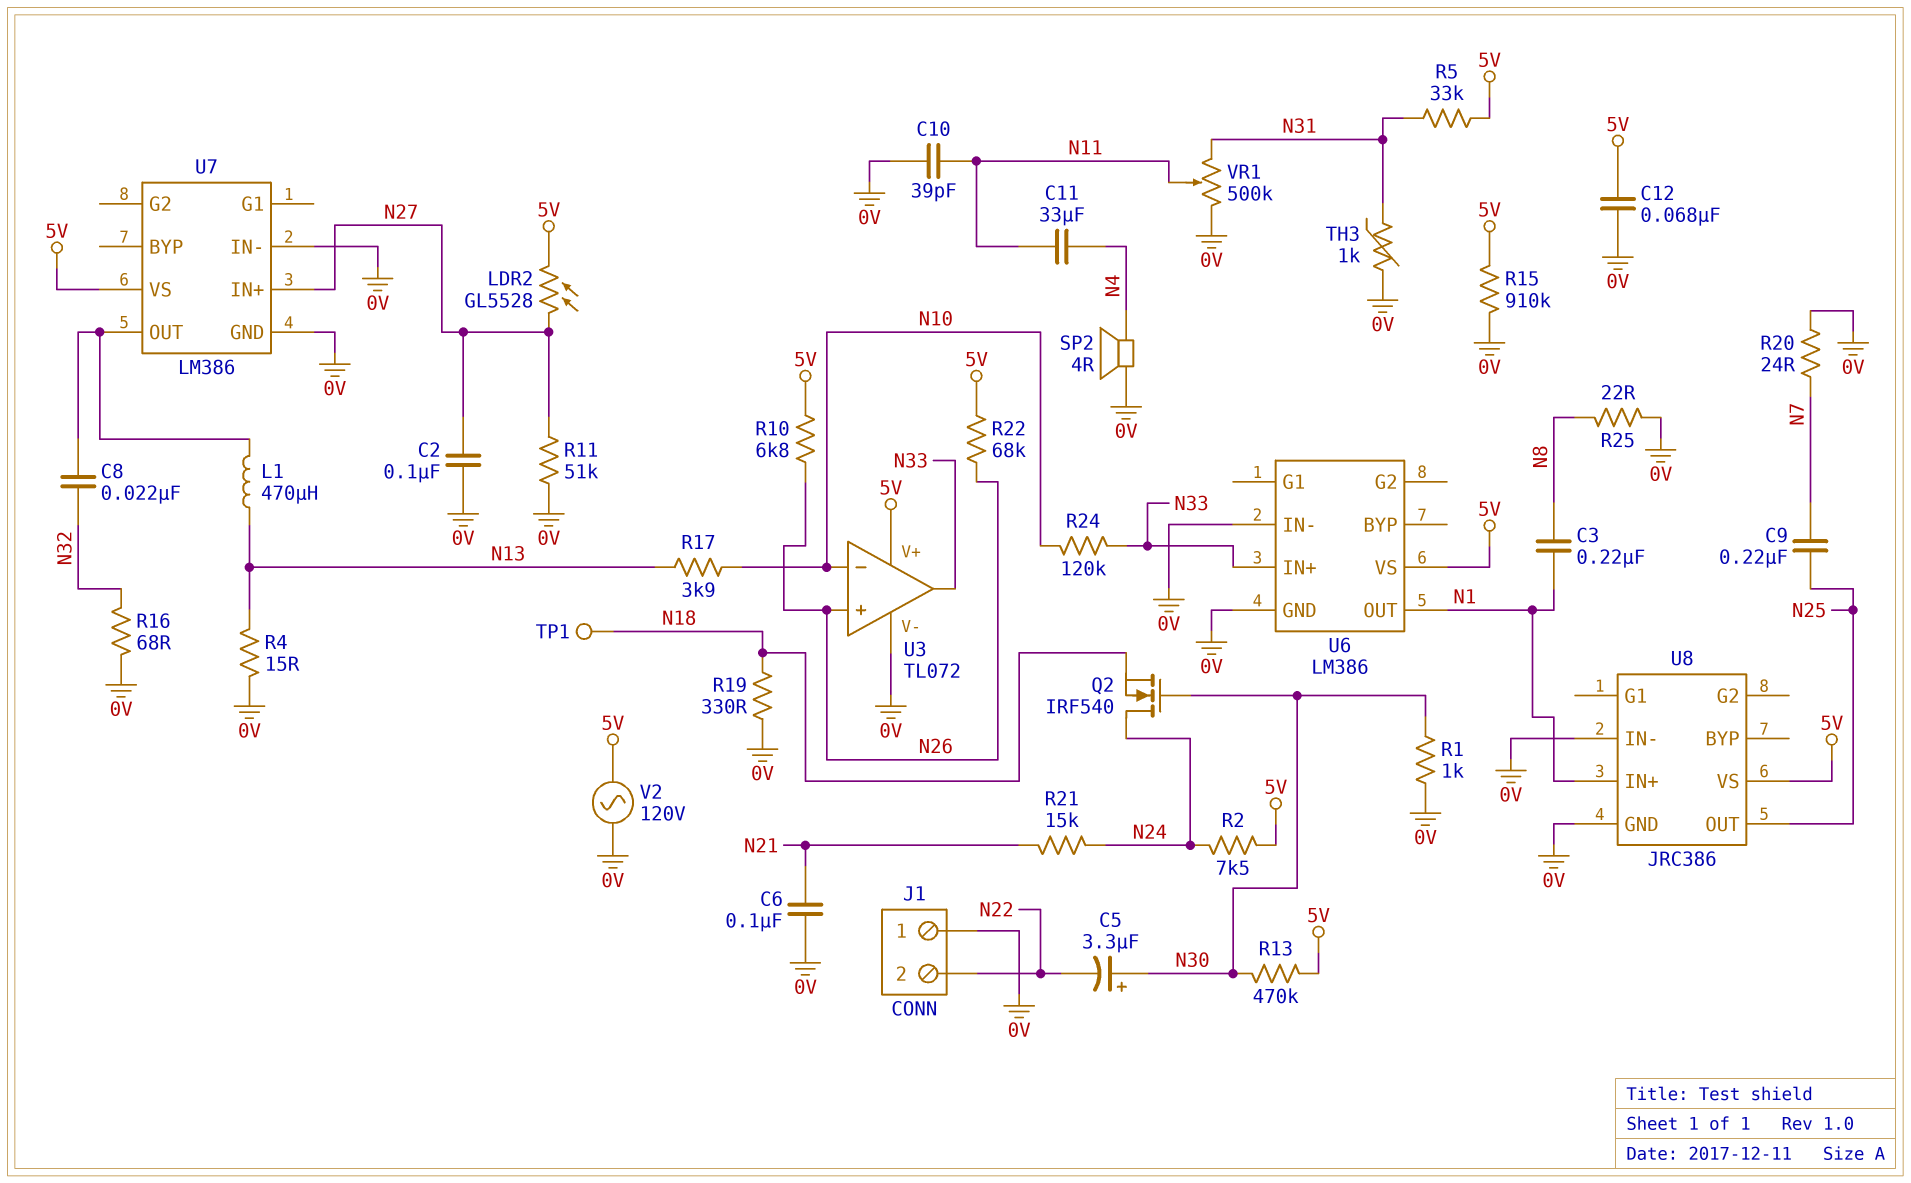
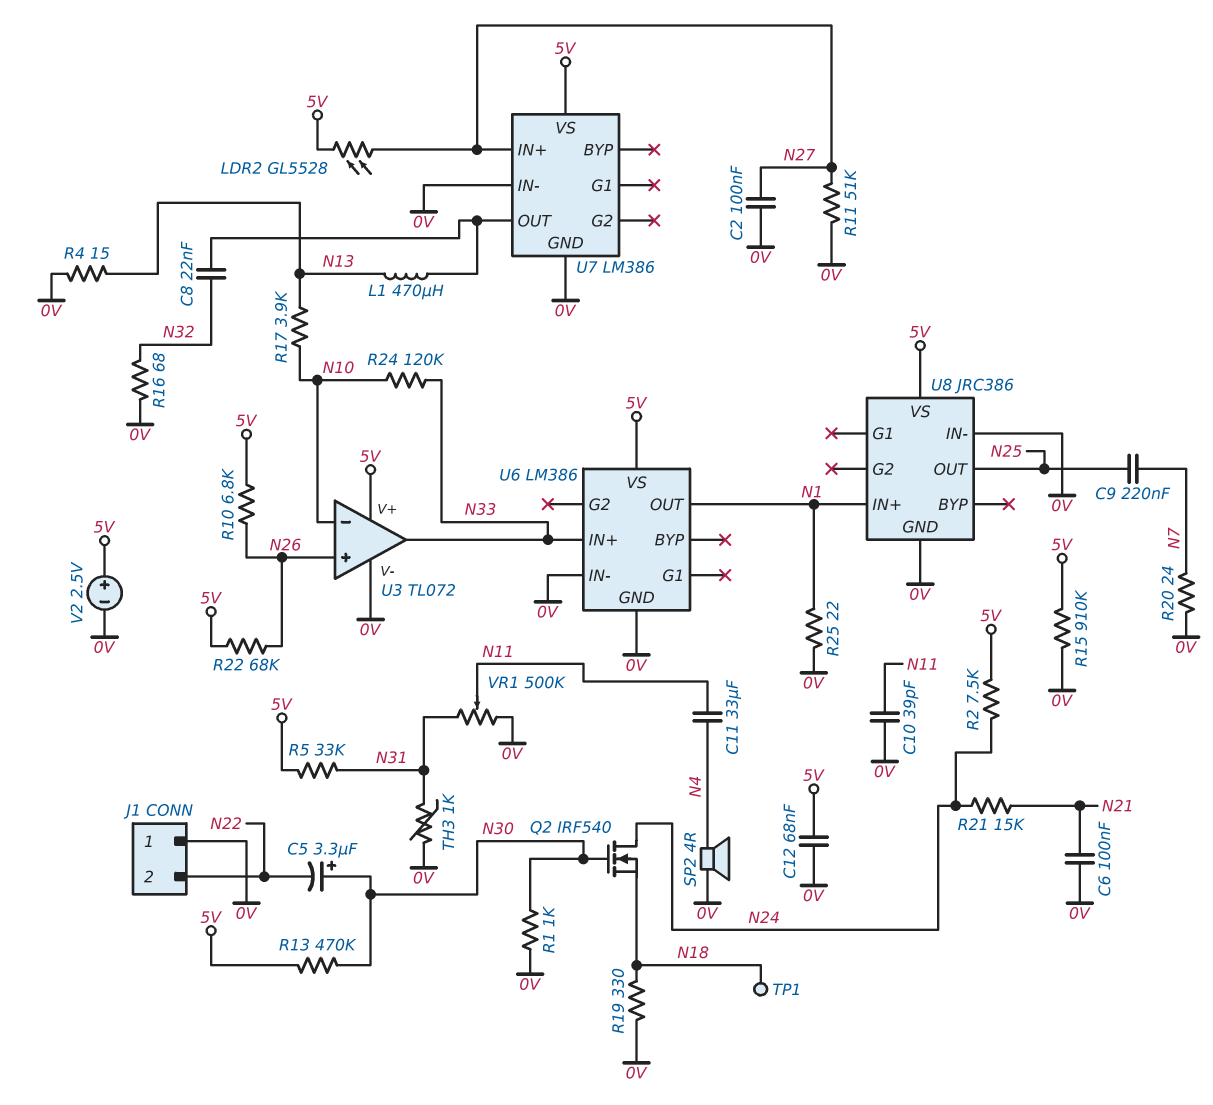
C3: 220nF (N1, N8) -> none
R25: 22 (0V, N8) -> 22 (0V, N1)
V2: AC 120V (0V, 5V) -> 2.5V (plus 5V, minus 0V)

